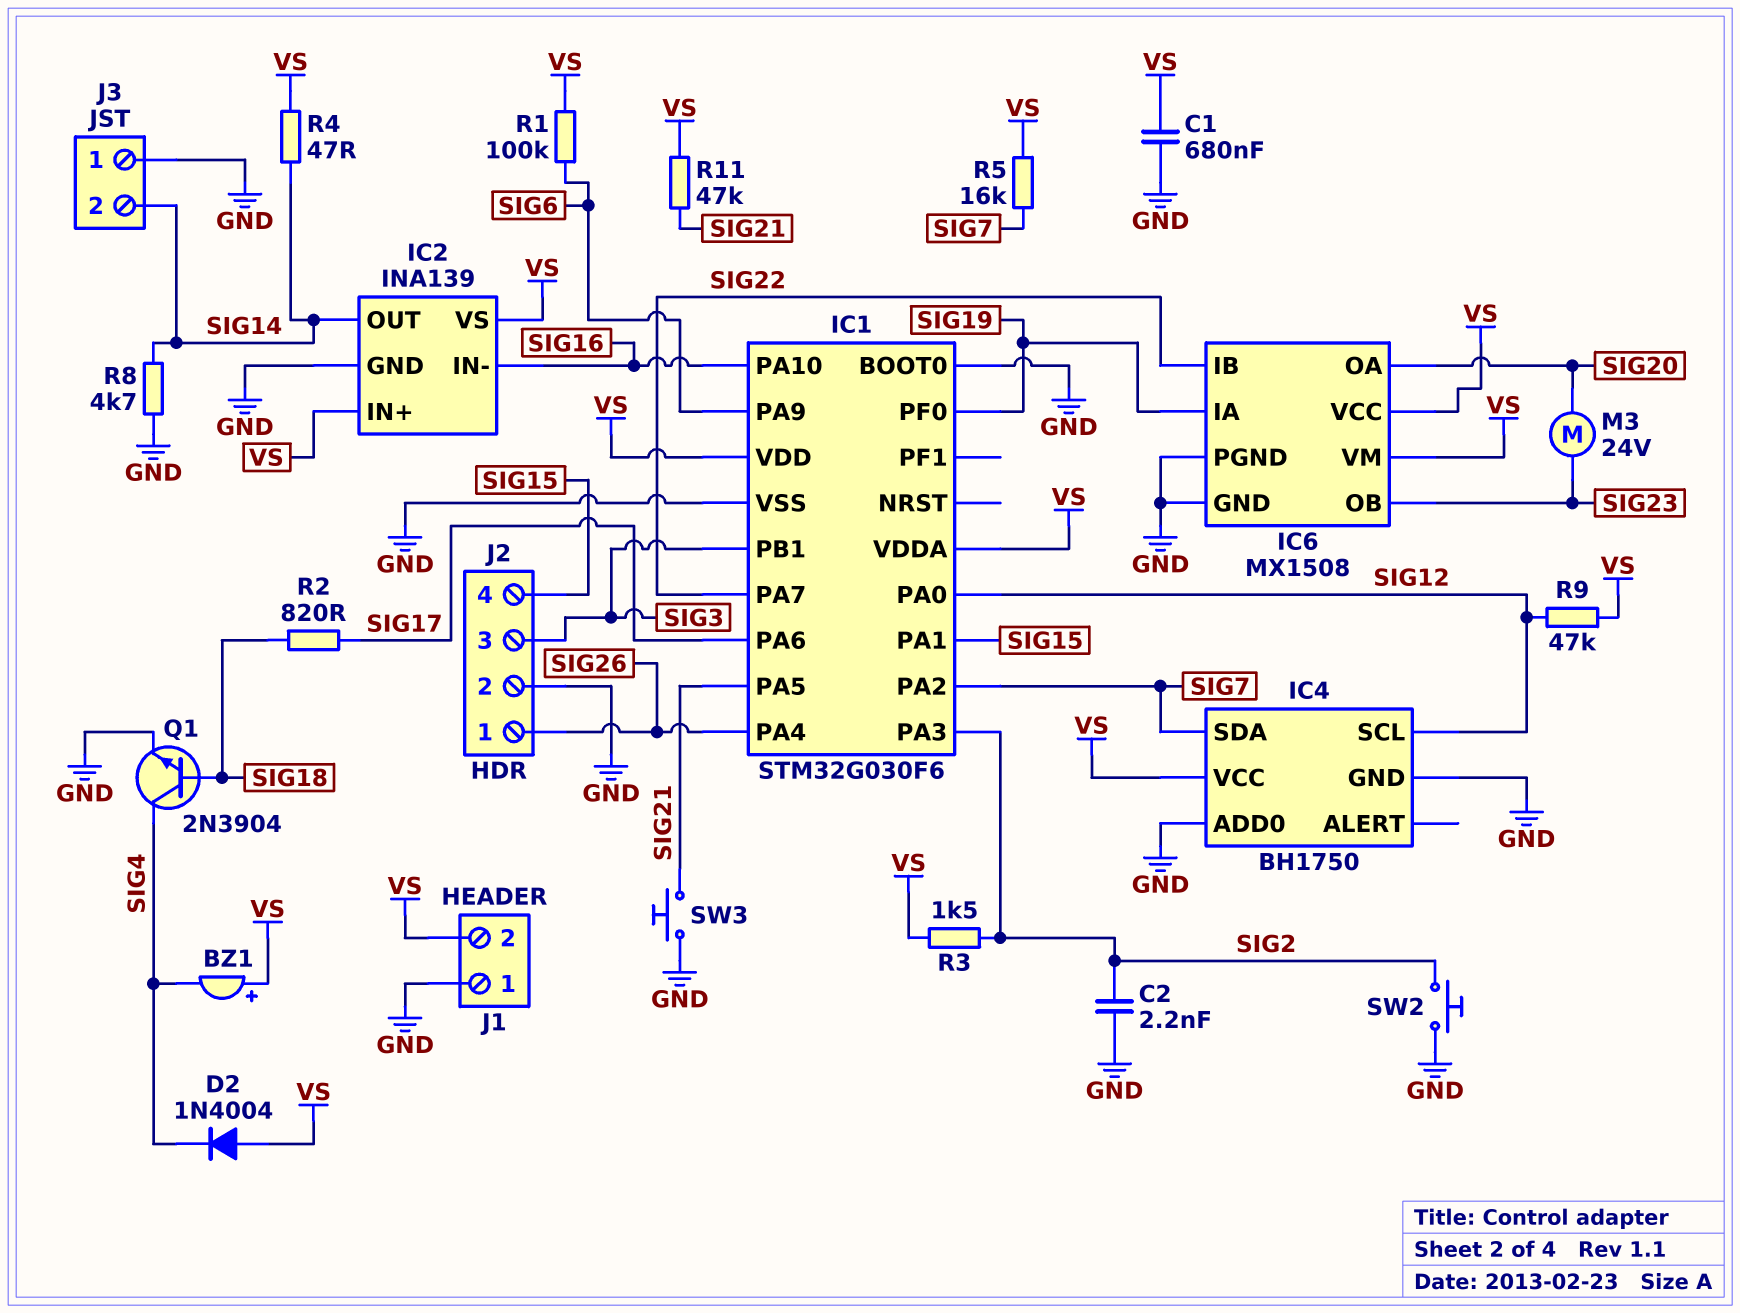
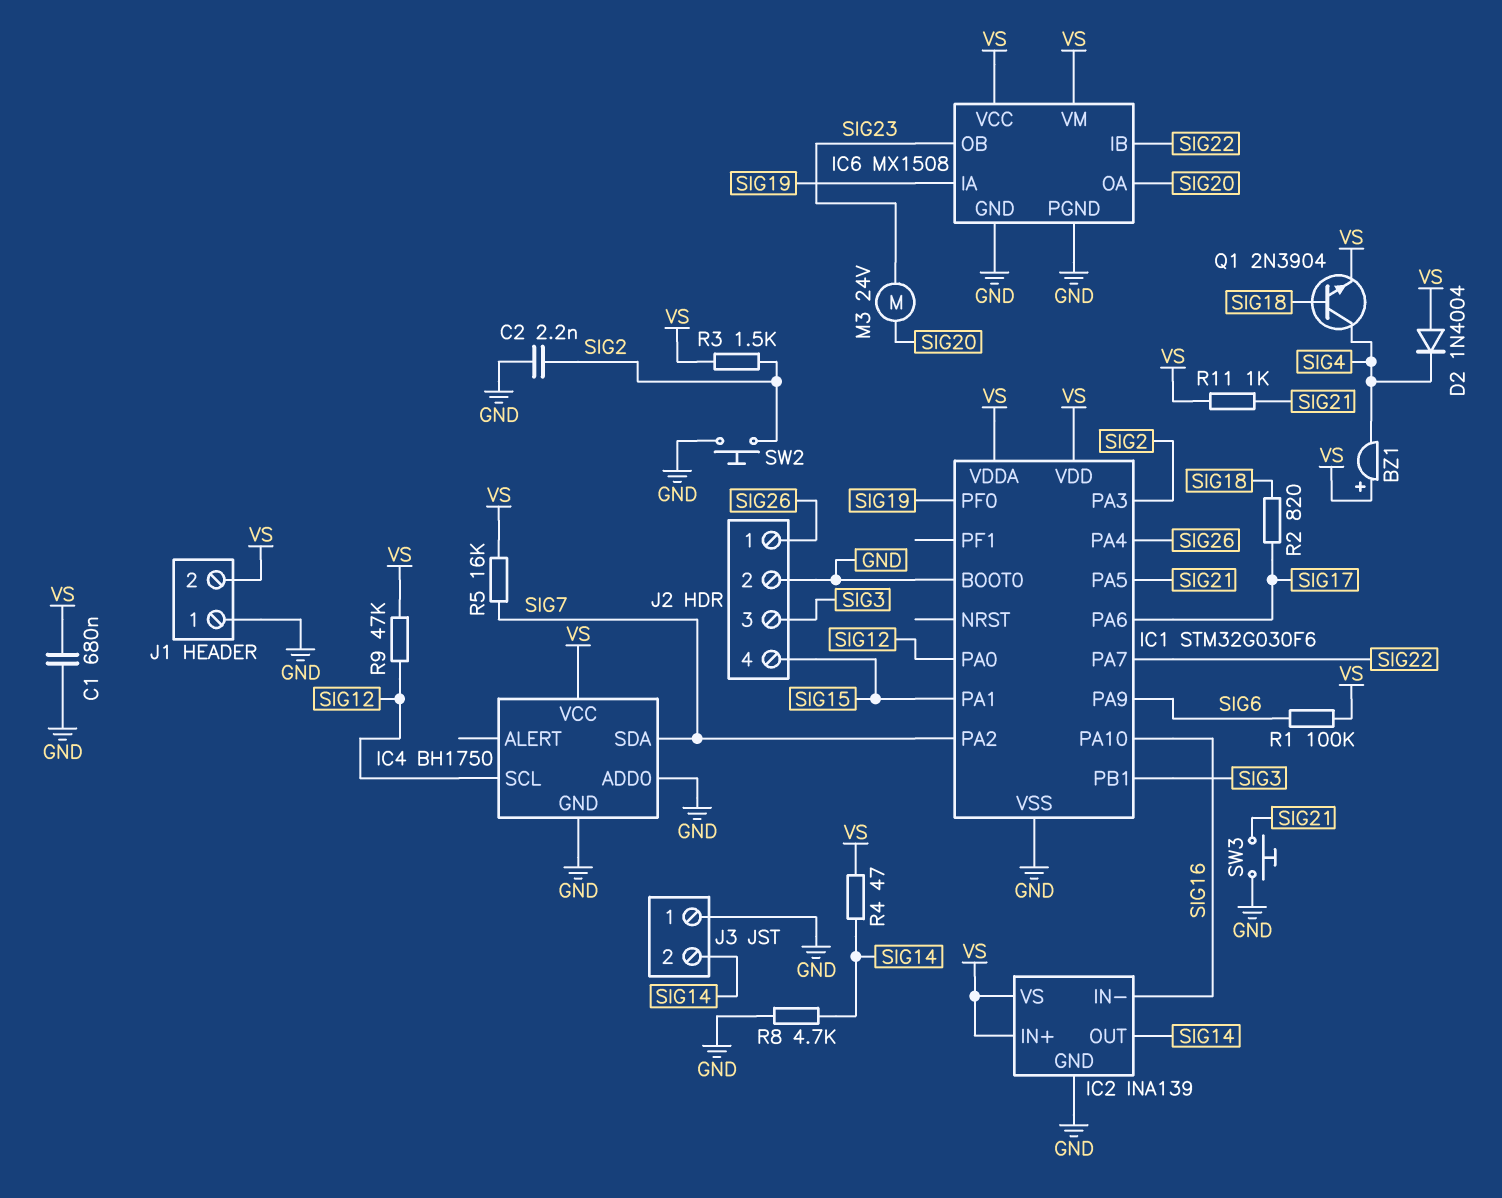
Q1: NPN 2N3904 (B SIG18, C SIG4, E GND) -> NPN 2N3904 (B SIG18, C SIG4, E VS)
R11: 47k (SIG21, VS) -> 1k (SIG21, VS)

